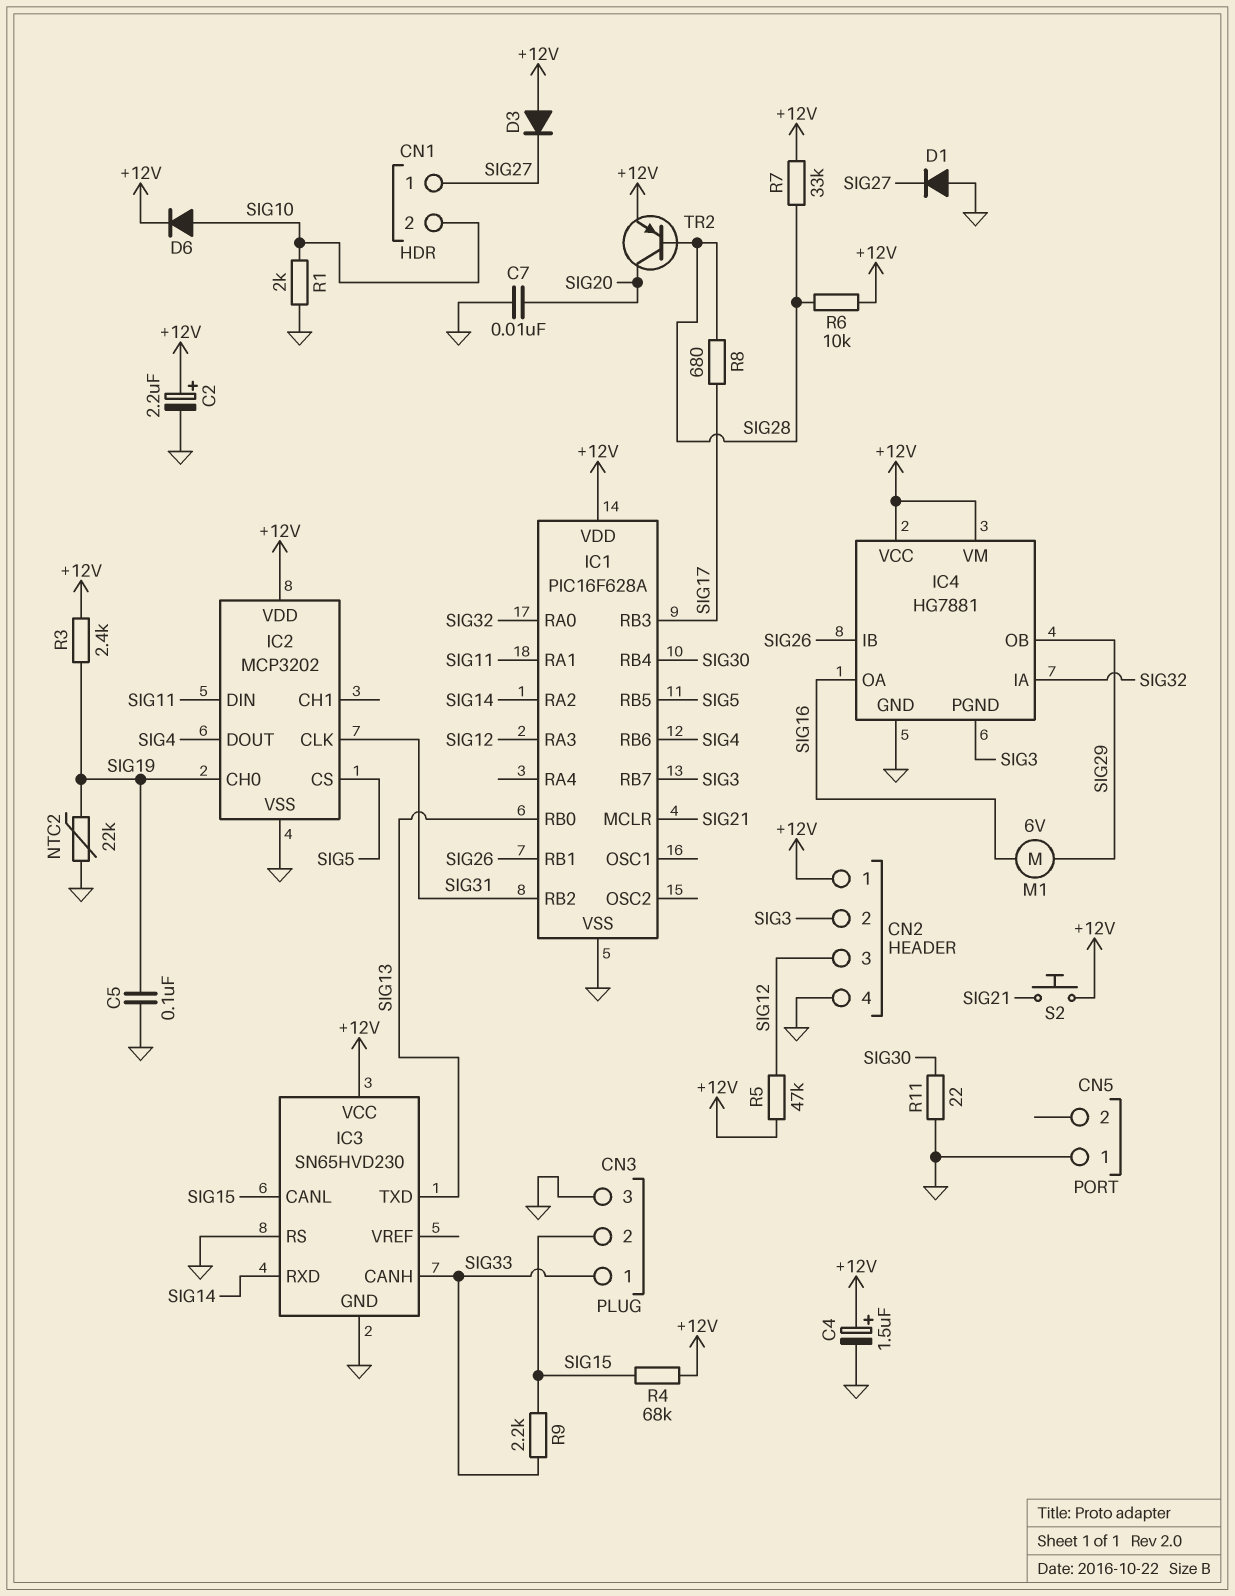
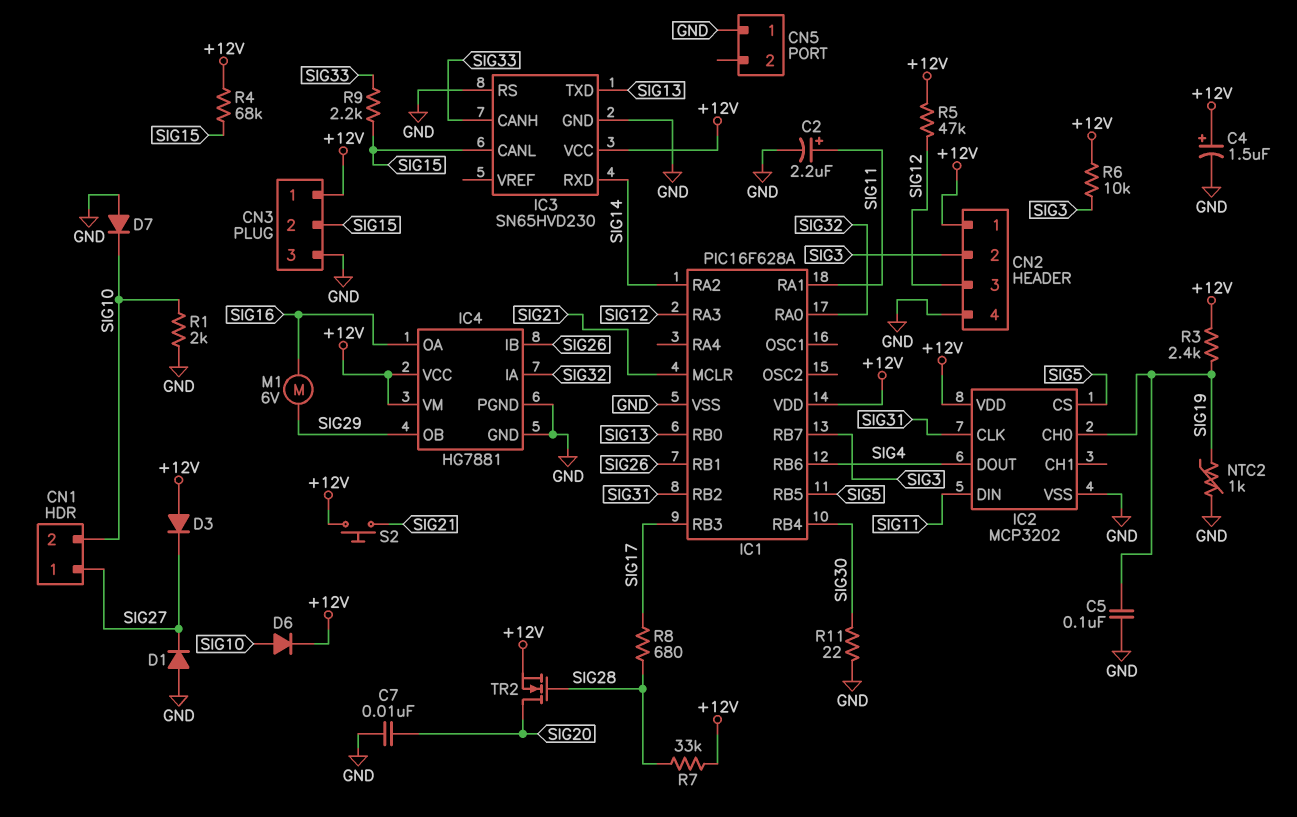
C2: 2.2uF (plus +12V, minus GND) -> 2.2uF (plus SIG11, minus GND)
CN3 pin 1: SIG33 -> +12V
D7: none -> diode (A GND, K SIG10)
IC4 pin PGND: SIG3 -> GND
NTC2: 22k (GND, SIG19) -> 1k (GND, SIG19)
R6: 10k (+12V, SIG28) -> 10k (+12V, SIG3)
TR2: PNP (B SIG28, C SIG20, E +12V) -> NMOS (G SIG28, D SIG20, S +12V)

